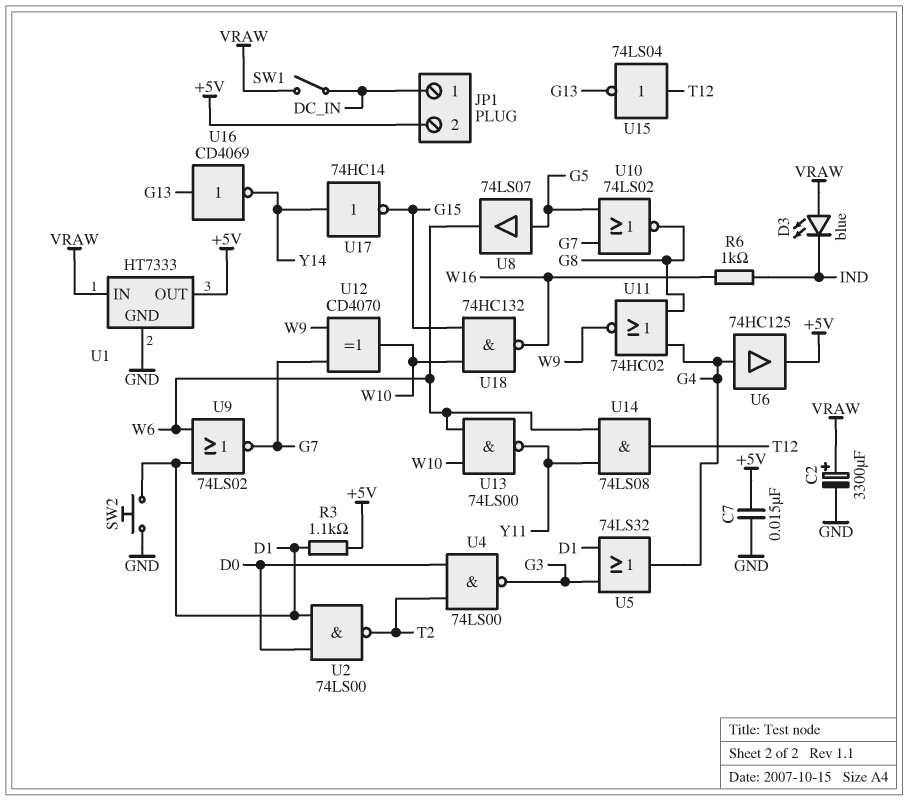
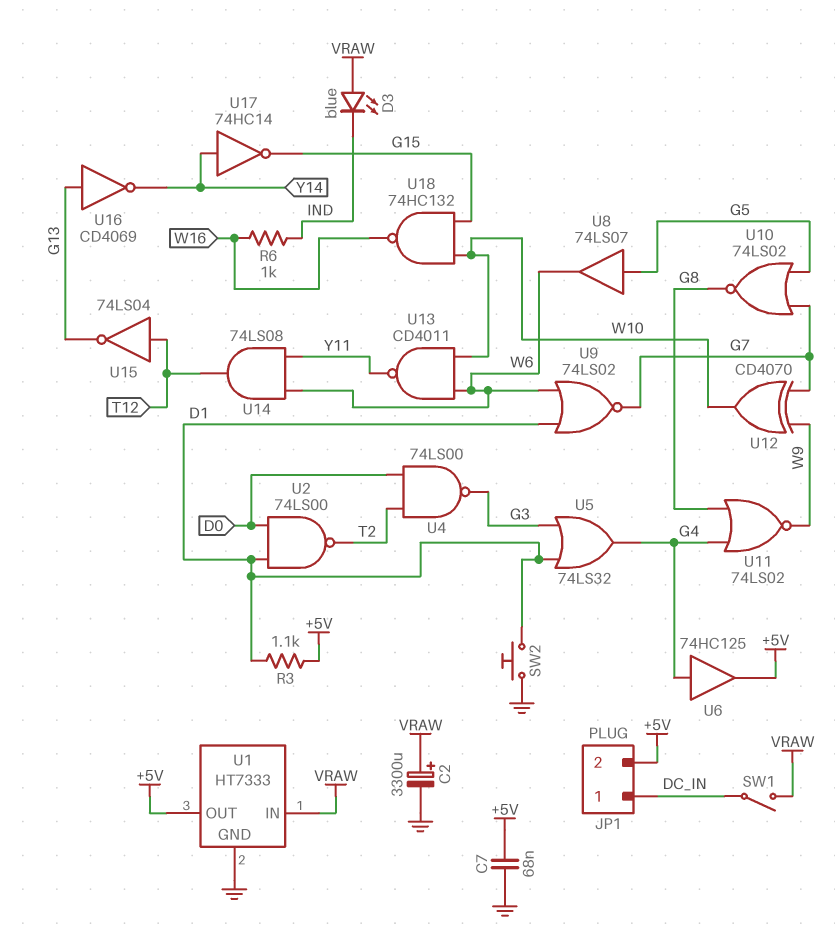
C7: 15nF (+5V, GND) -> 68nF (+5V, GND)
U11: NOR 74HC02 (in G4, in G8, out W9) -> NOR 74LS02 (in G4, in G8, out W9)
U13: NAND 74LS00 (in W6, in W10, out Y11) -> NAND CD4011 (in W6, in W10, out Y11)

